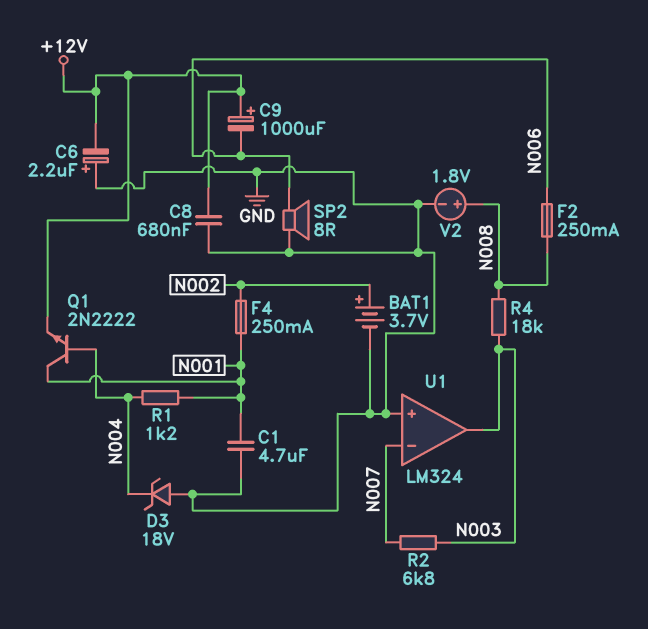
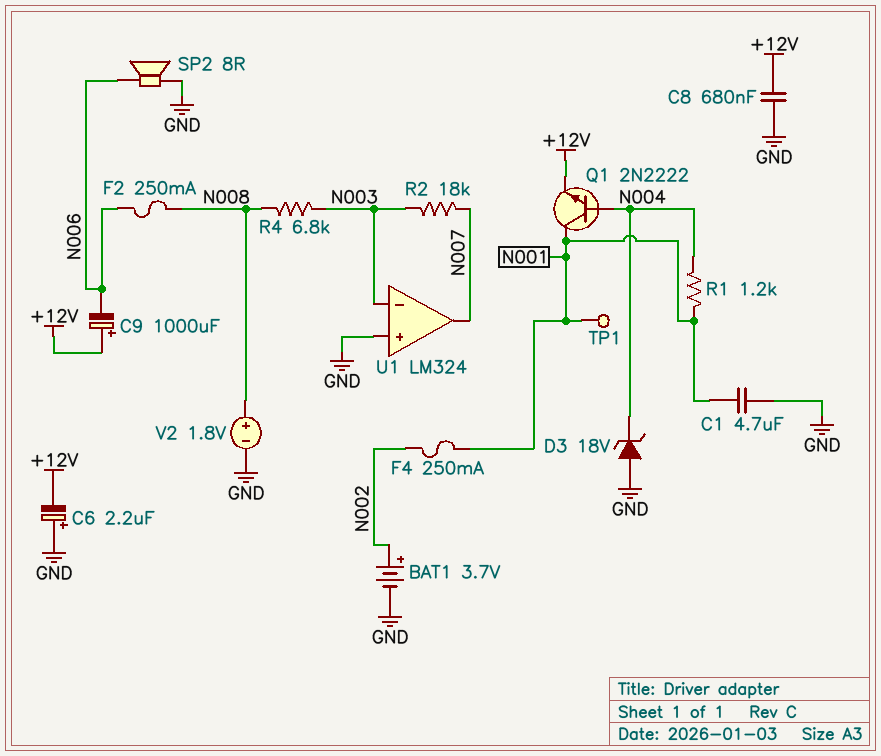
R2: 6.8k (N003, N007) -> 18k (N003, N007)
R4: 18k (N003, N008) -> 6.8k (N003, N008)
TP1: none -> test point (N001)
U1 pin in-: N007 -> N003
U1 pin out: N003 -> N007

